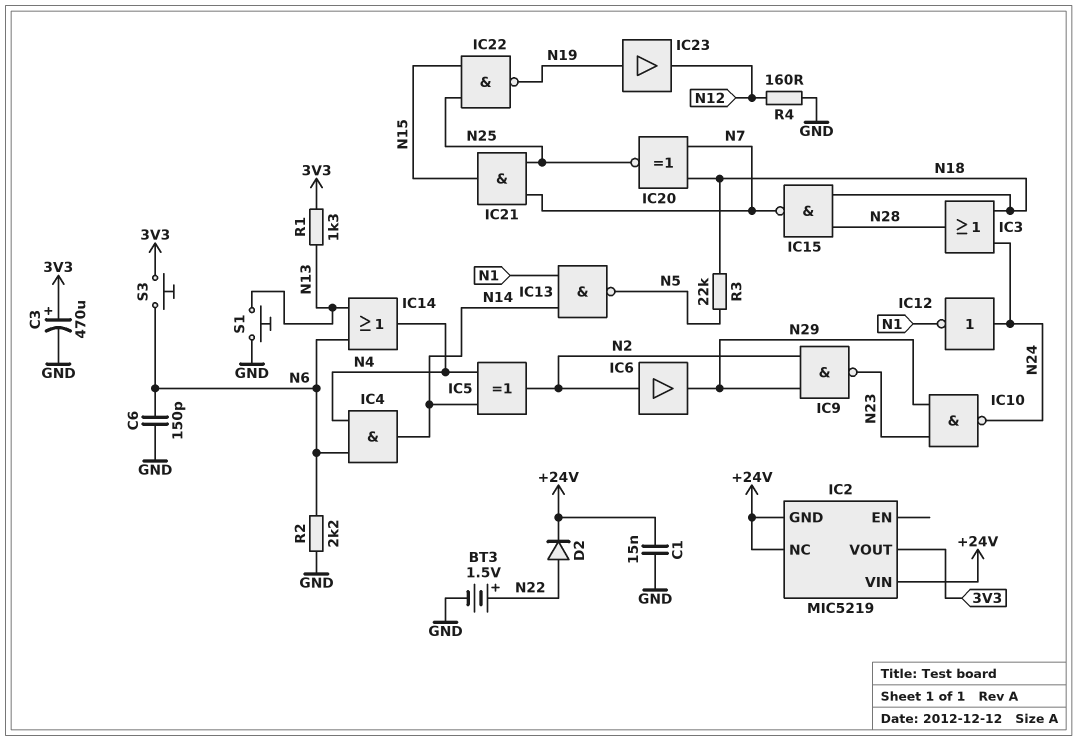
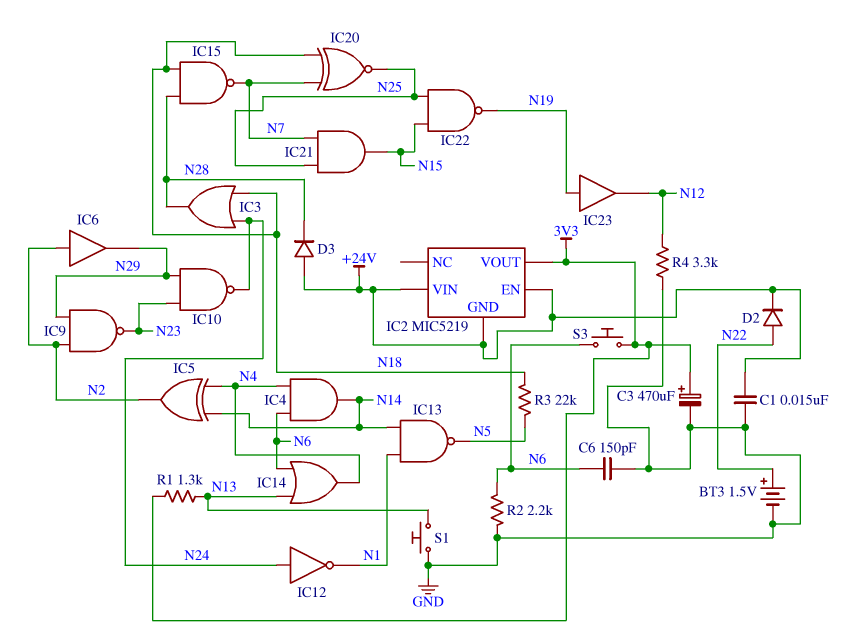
D3: none -> diode (A +24V, K N28)
IC2 pin EN: none -> +24V
IC2 pin NC: +24V -> none
R4: 160 (GND, N12) -> 3.3k (GND, N12)

